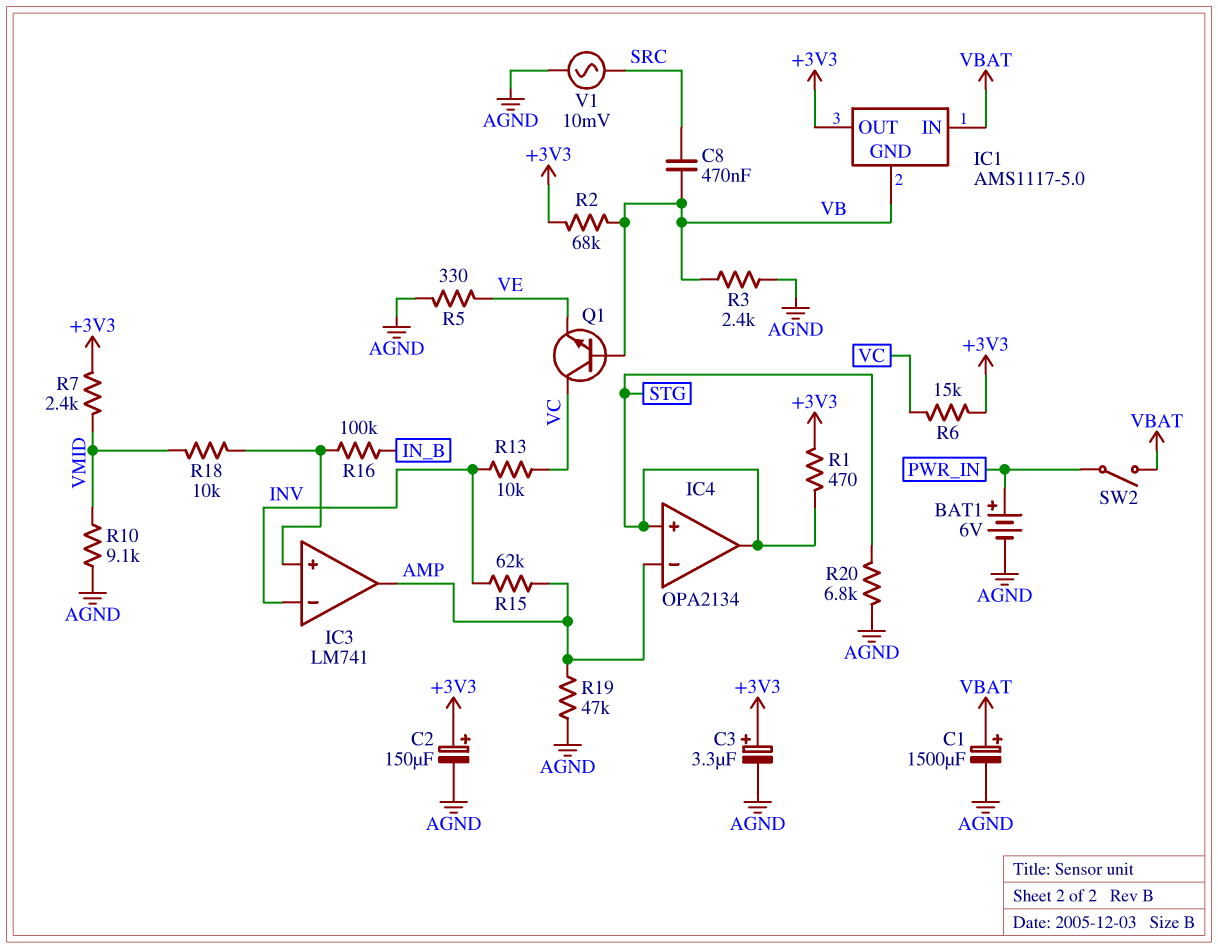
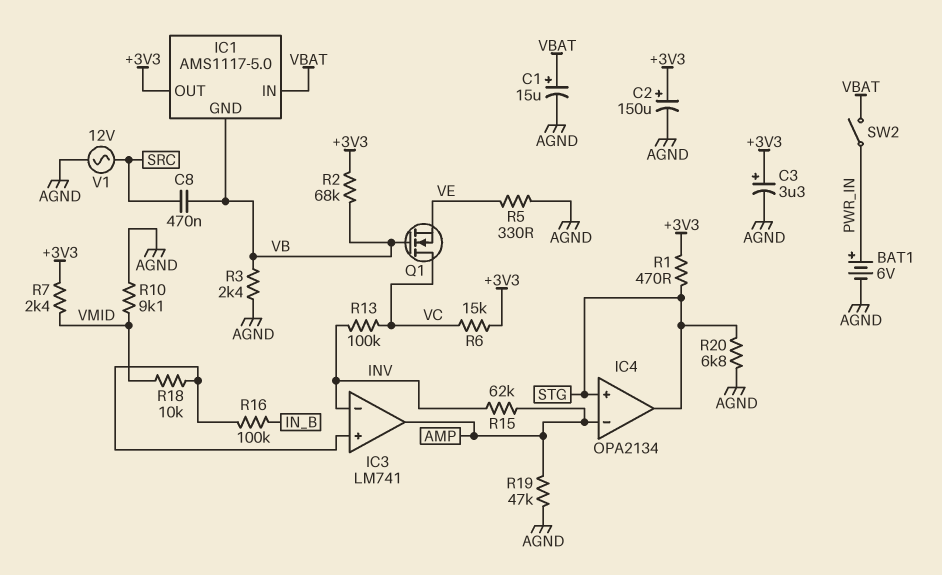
C1: 1500uF (plus VBAT, minus AGND) -> 15uF (plus VBAT, minus AGND)
Q1: NPN (B VB, C VC, E VE) -> NMOS (G VB, D VC, S VE)
R13: 10k (INV, VC) -> 100k (INV, VC)
V1: AC 10mV (AGND, SRC) -> AC 12V (AGND, SRC)

